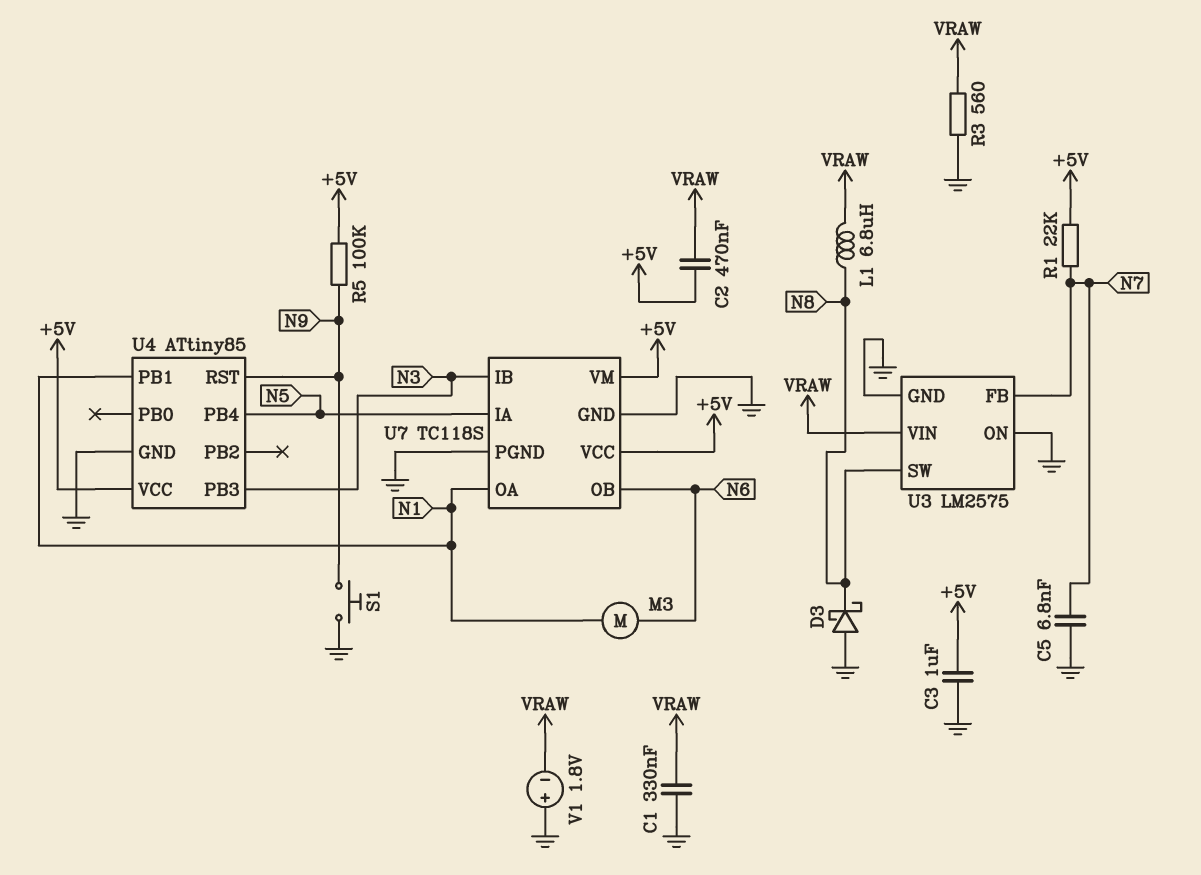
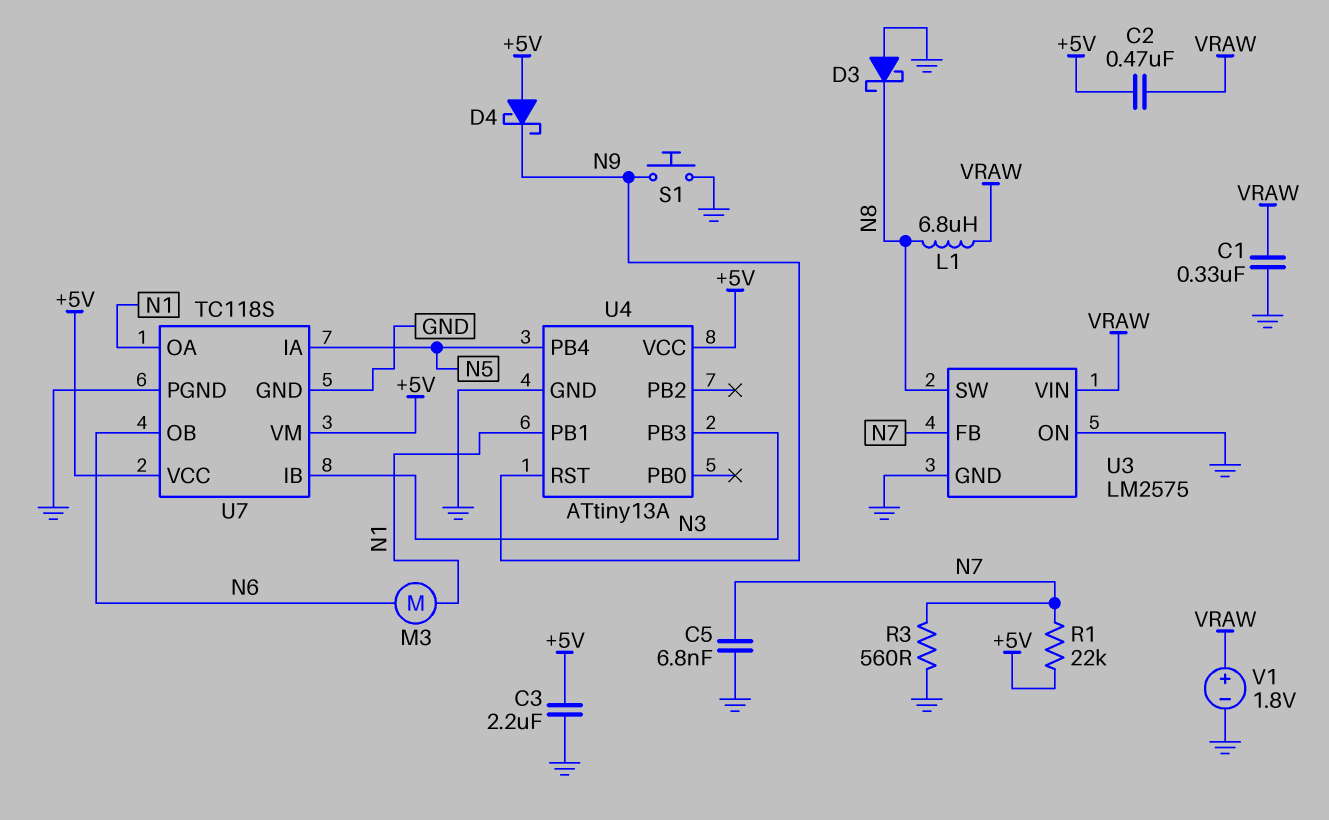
C3: 1uF (+5V, GND) -> 2.2uF (+5V, GND)
D4: none -> schottky (A +5V, K N9)
R3: 560 (GND, VRAW) -> 560 (GND, N7)
R5: 100k (+5V, N9) -> none
U4: ATtiny85 -> ATtiny13A
V1: 1.8V (plus GND, minus VRAW) -> 1.8V (plus VRAW, minus GND)

